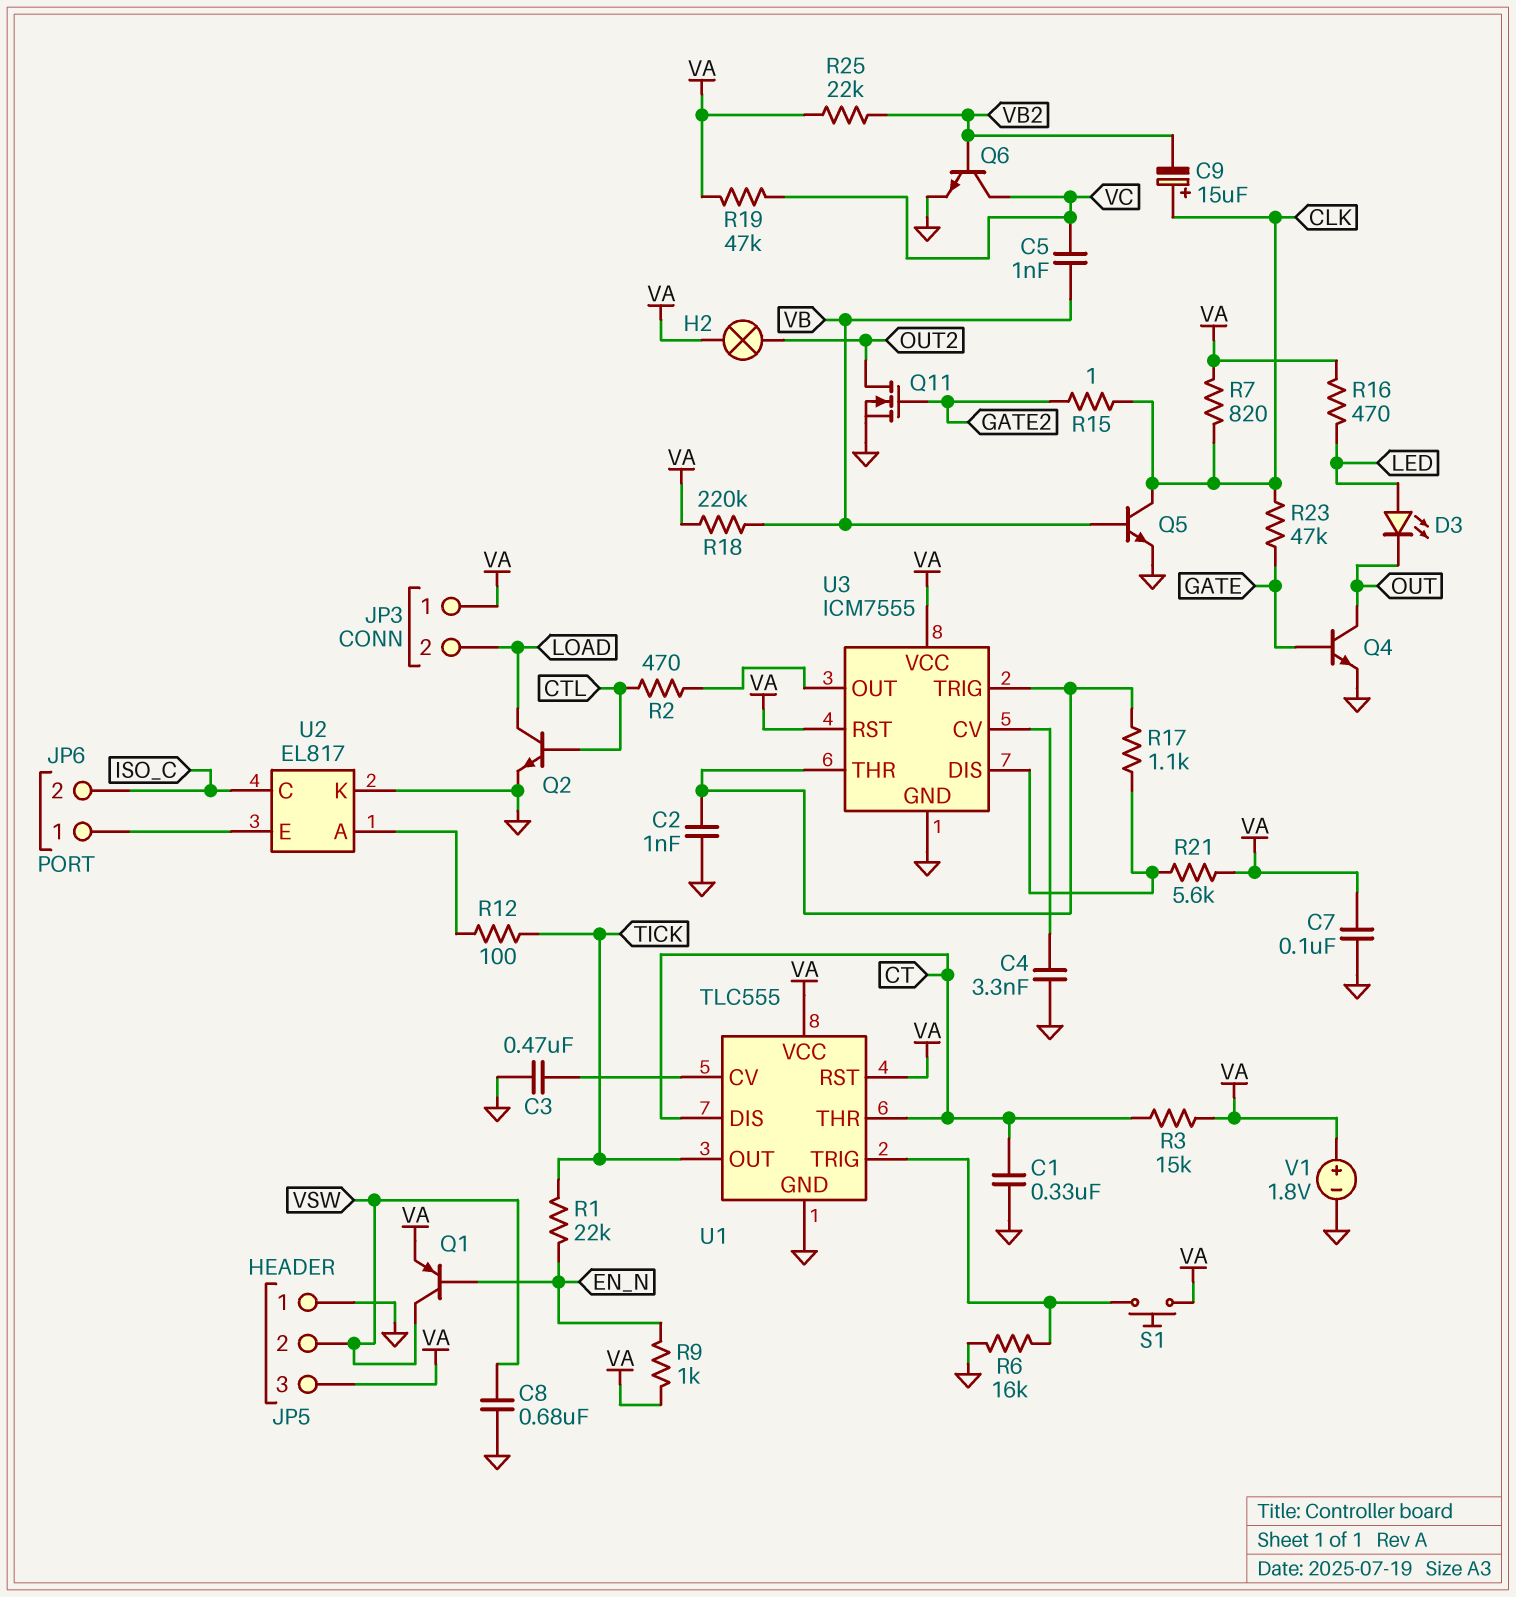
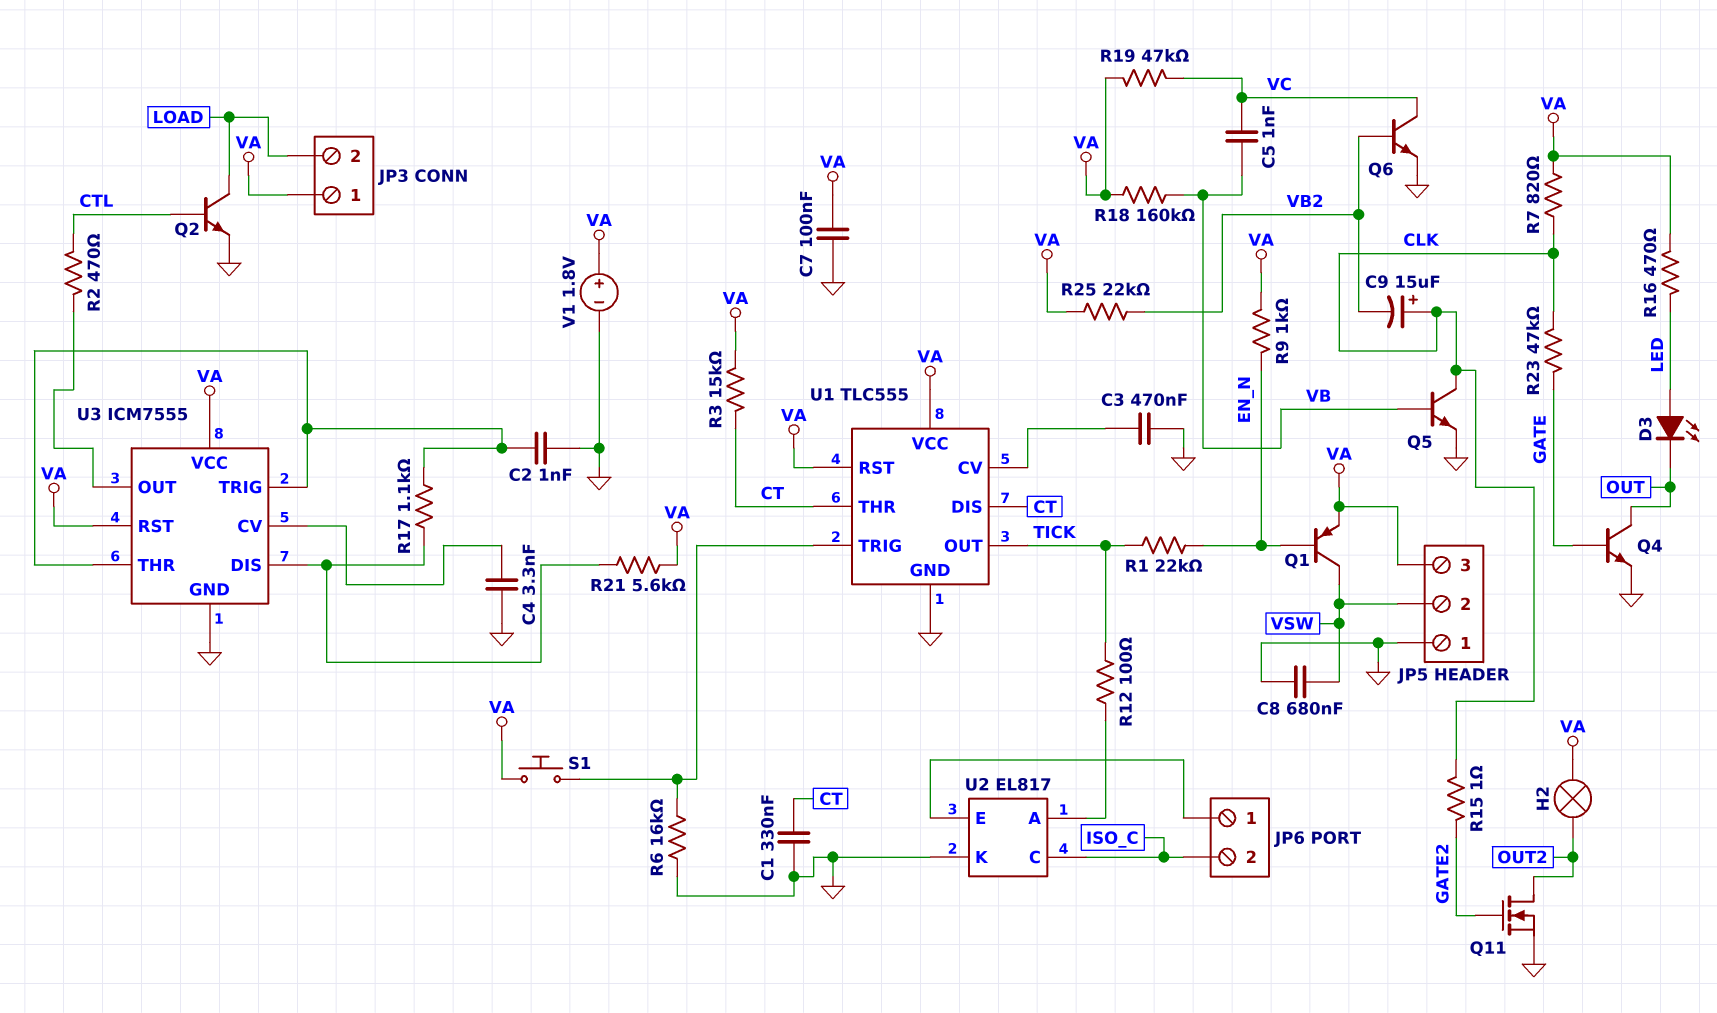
R18: 220k (VA, VB) -> 160k (VA, VB)

